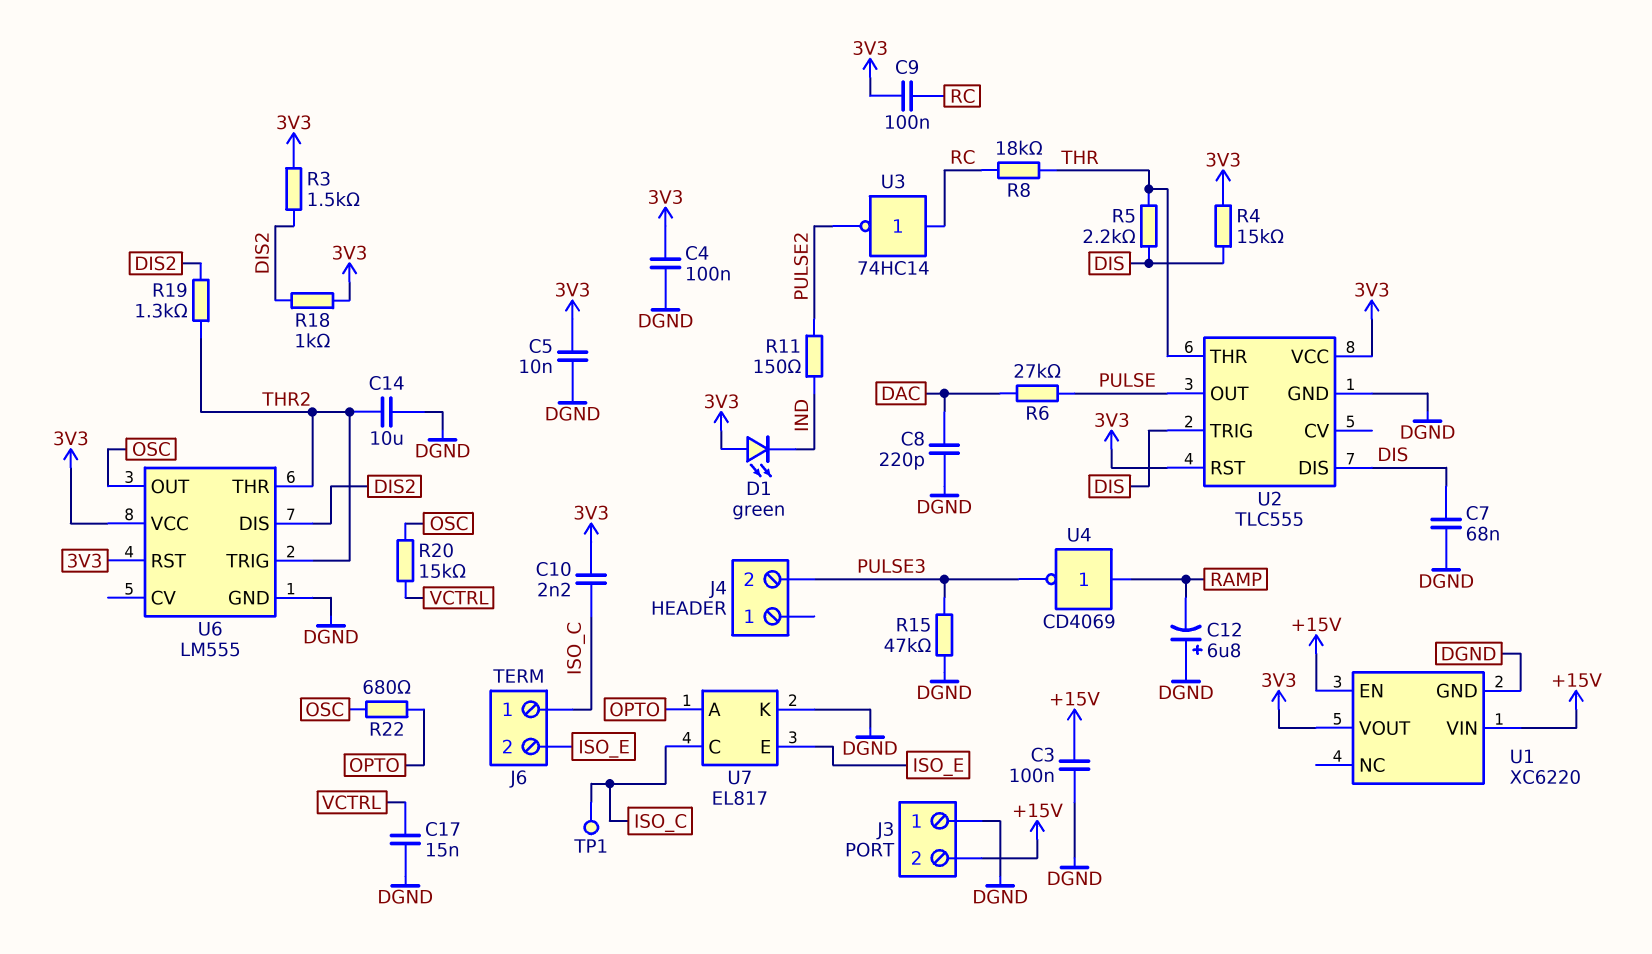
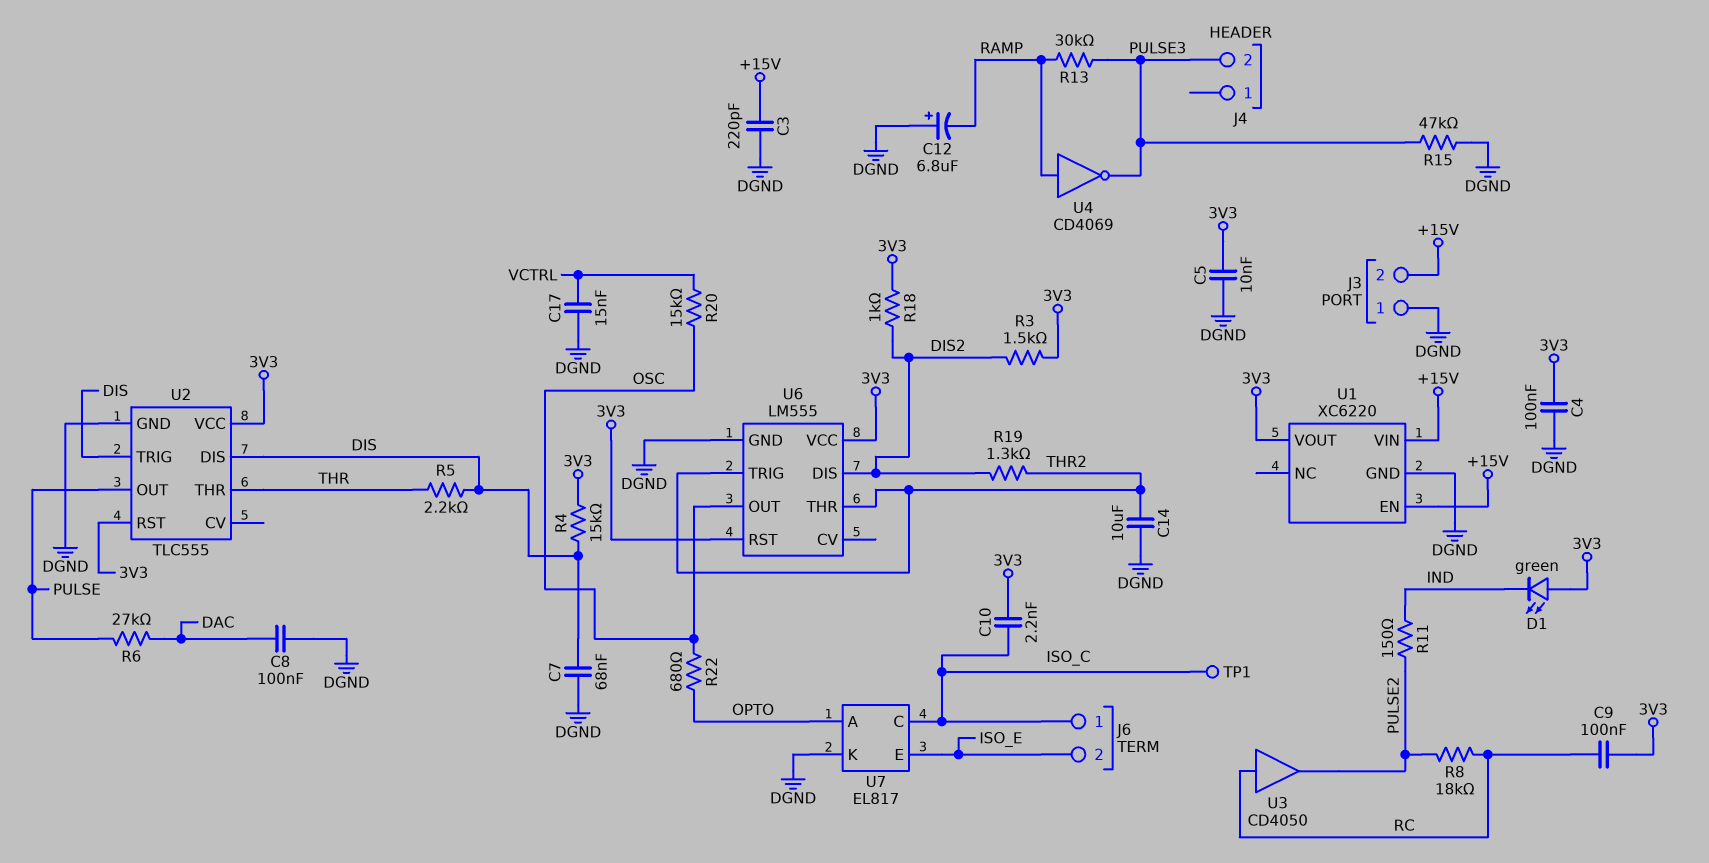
C3: 100nF (+15V, DGND) -> 220pF (+15V, DGND)
C8: 220pF (DAC, DGND) -> 100nF (DAC, DGND)
R8: 18k (RC, THR) -> 18k (PULSE2, RC)
R13: none -> 30k (PULSE3, RAMP)
U3: NOT 74HC14 (in RC, out PULSE2) -> buffer CD4050 (in RC, out PULSE2)

